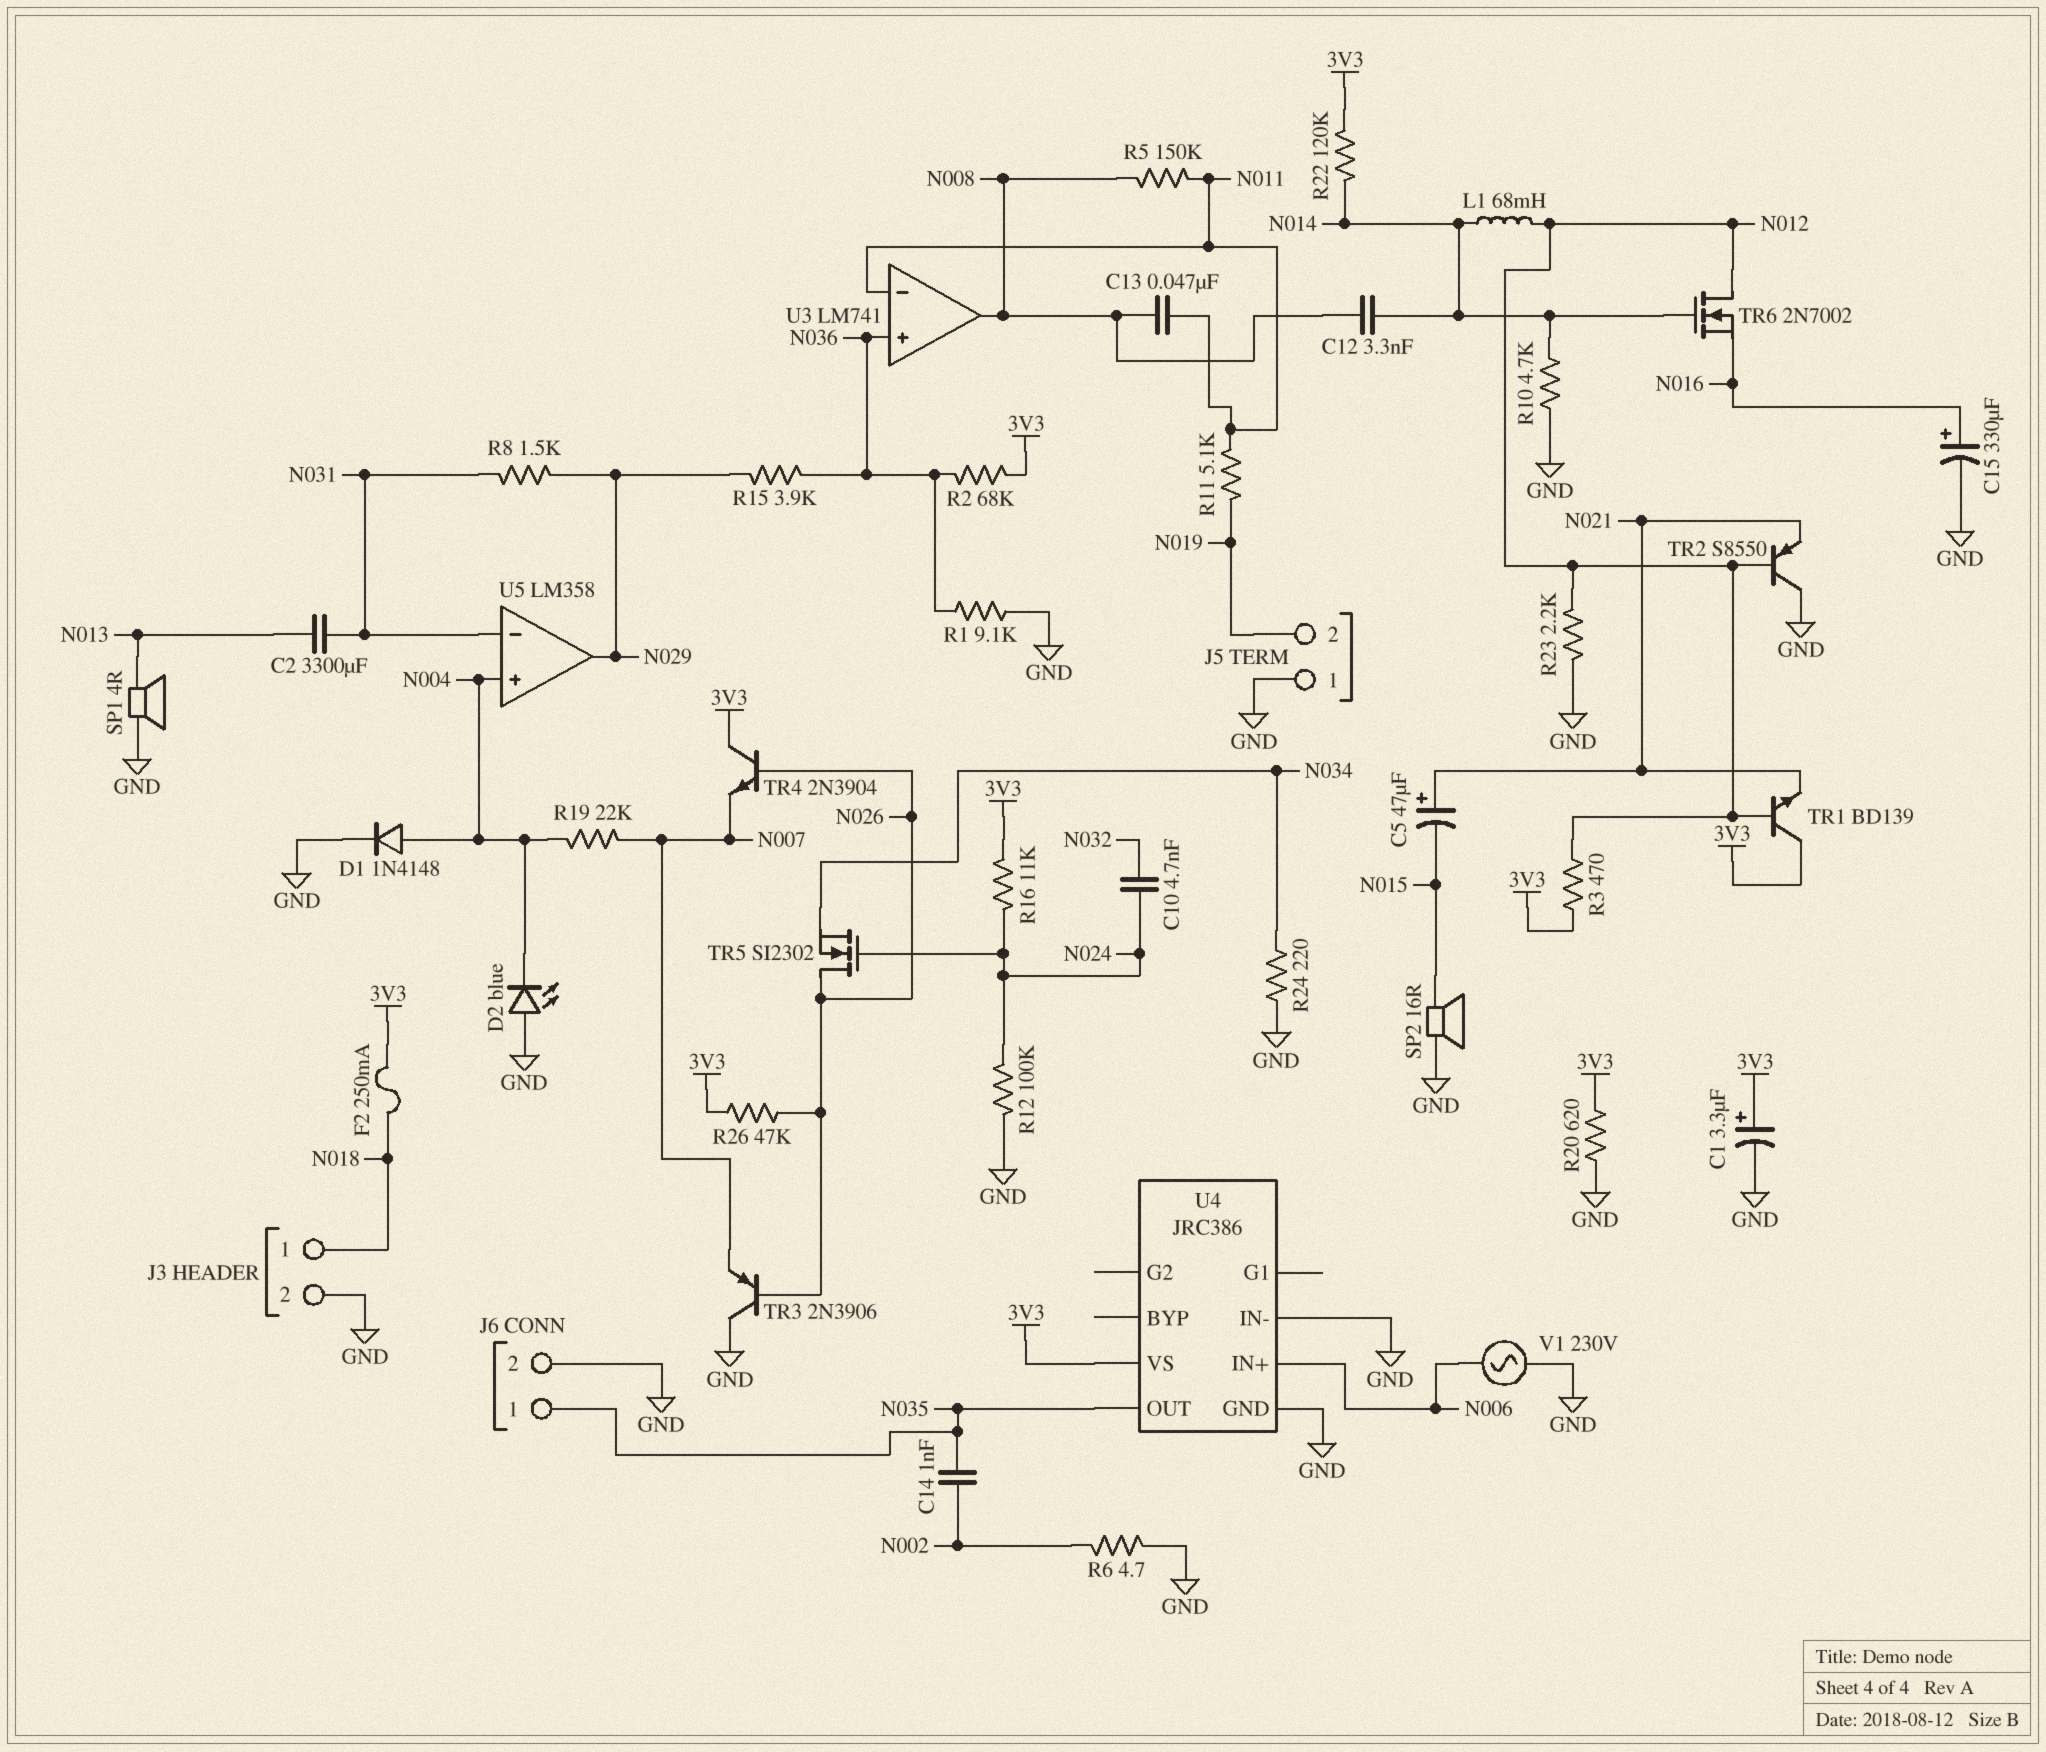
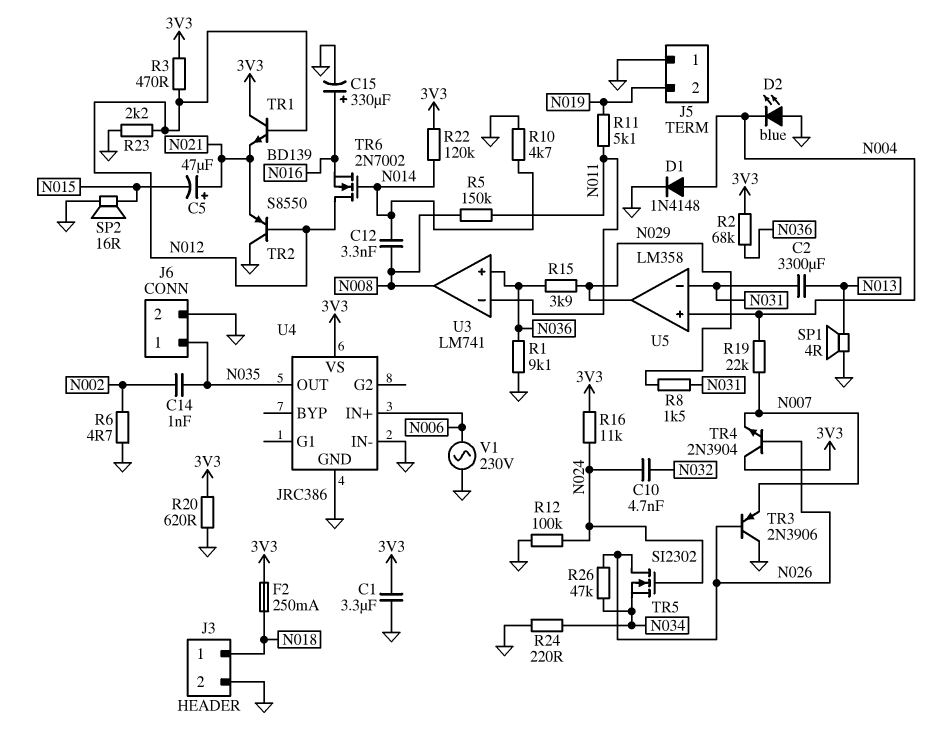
C1: 3.3uF (plus 3V3, minus GND) -> 3.3uF (3V3, GND)
C13: 47nF (N008, N011) -> none
L1: 68mH (N012, N014) -> none
R26: 47k (3V3, N026) -> 47k (N026, N034)

